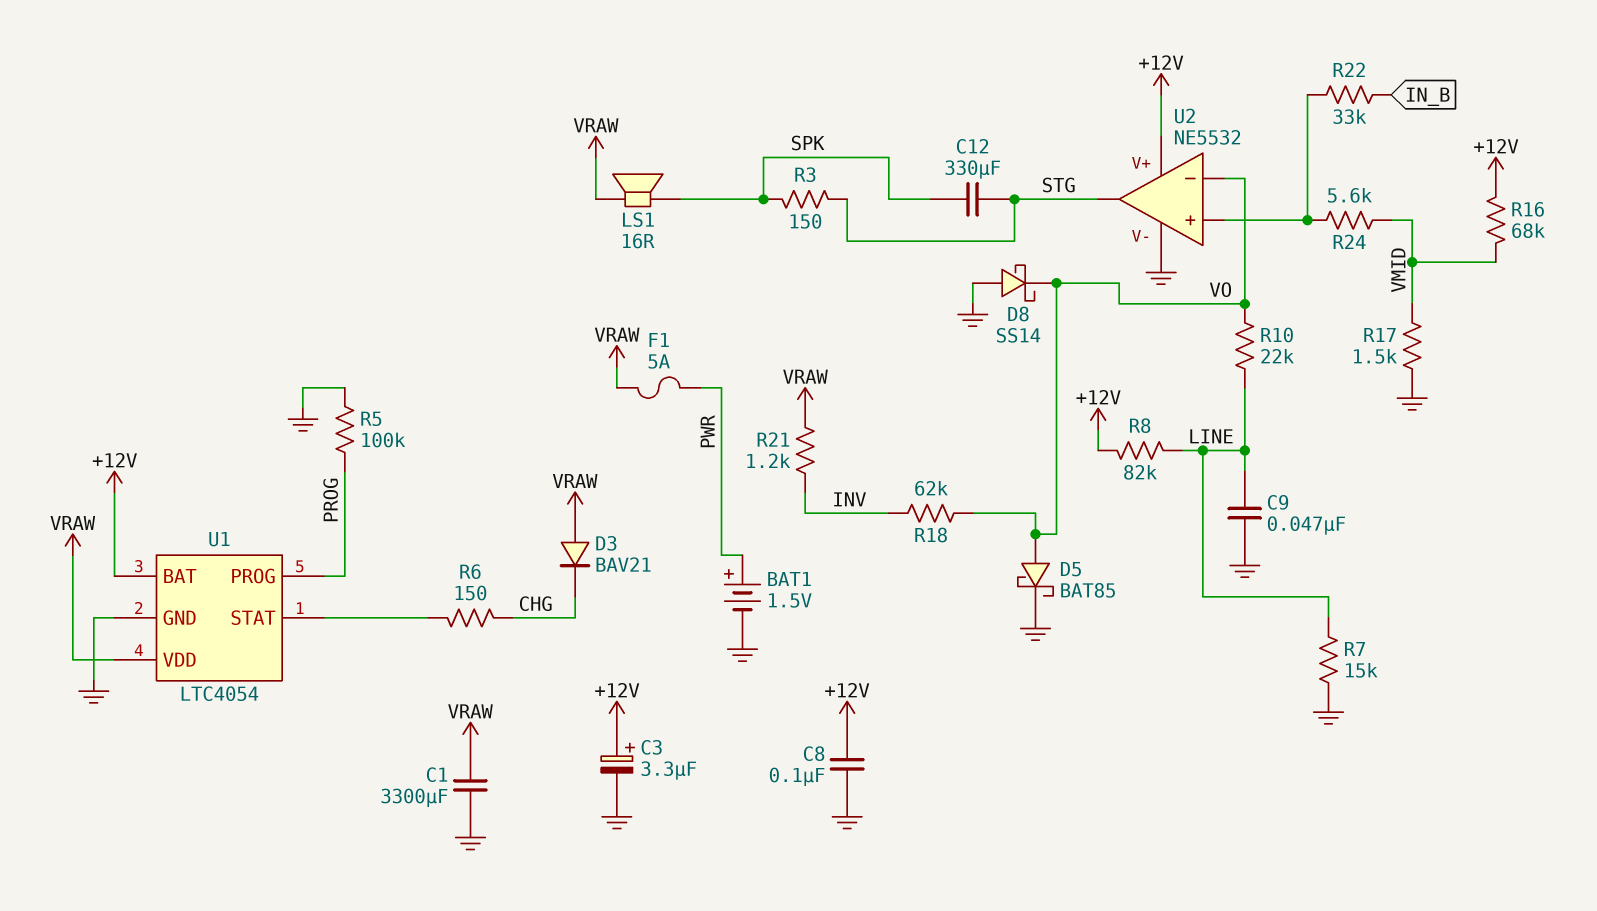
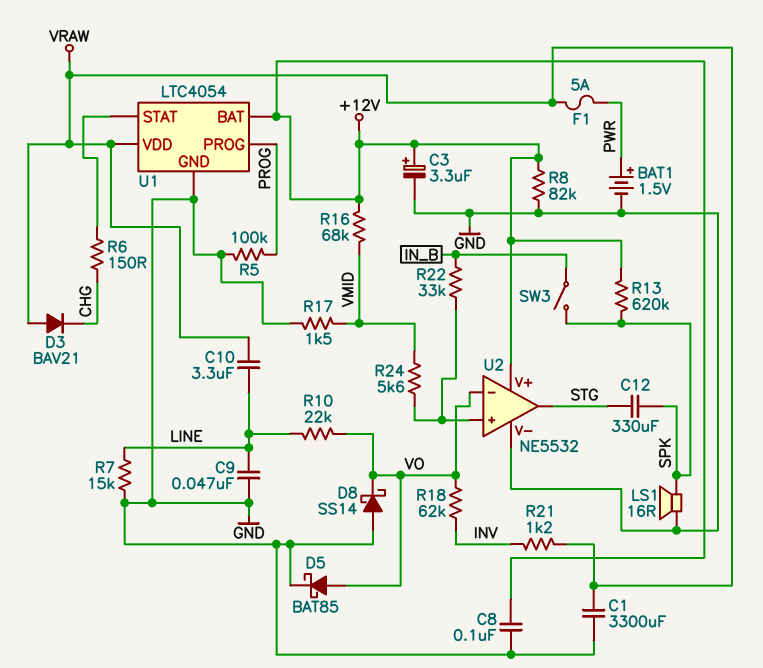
C10: none -> 3.3uF (LINE, VRAW)
LS1: speaker 16R (SPK, VRAW) -> speaker 16R (GND, SPK)
R3: 150 (SPK, STG) -> none
R8: 82k (+12V, LINE) -> 82k (+12V, GND)
R13: none -> 620k (+12V, SPK)
SW3: none -> switch (IN_B, SPK)

